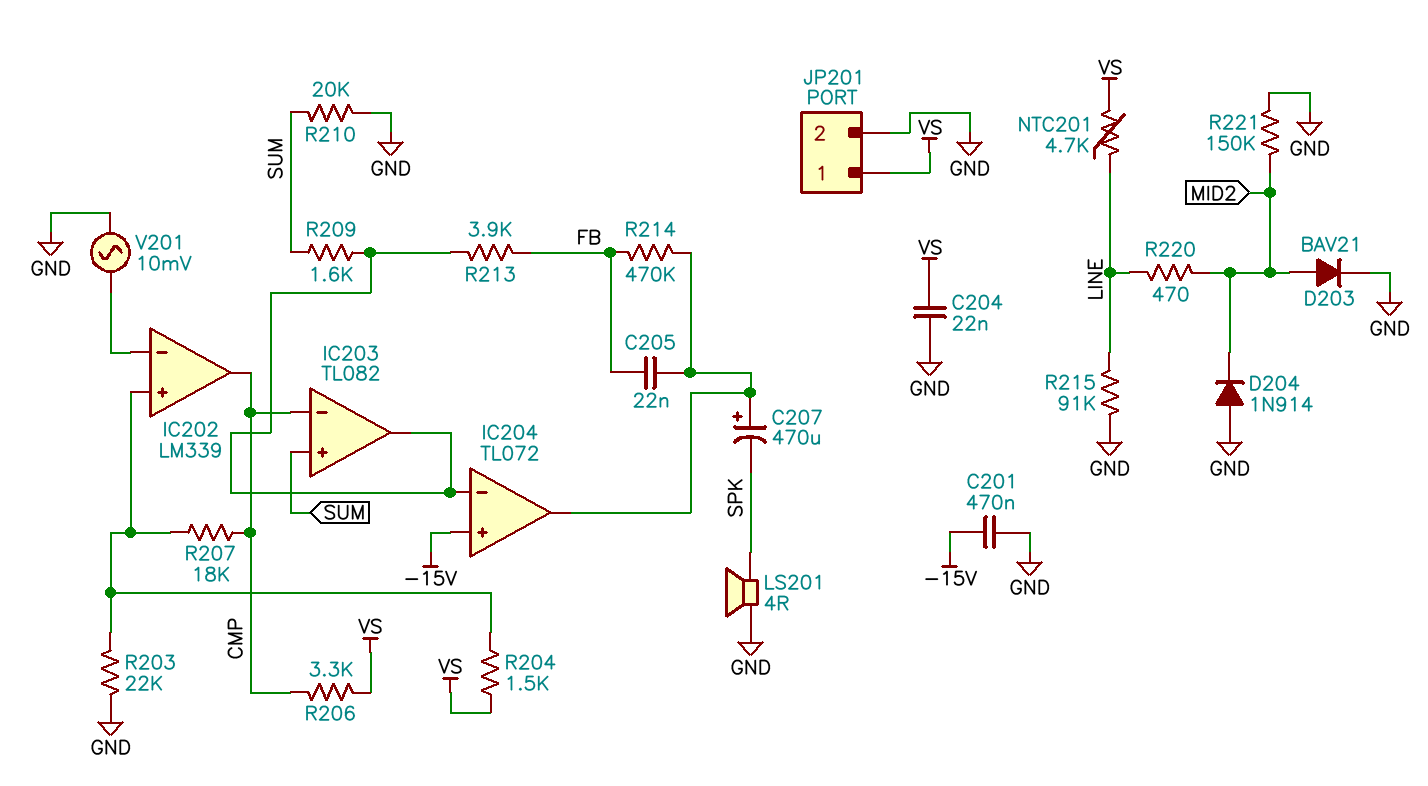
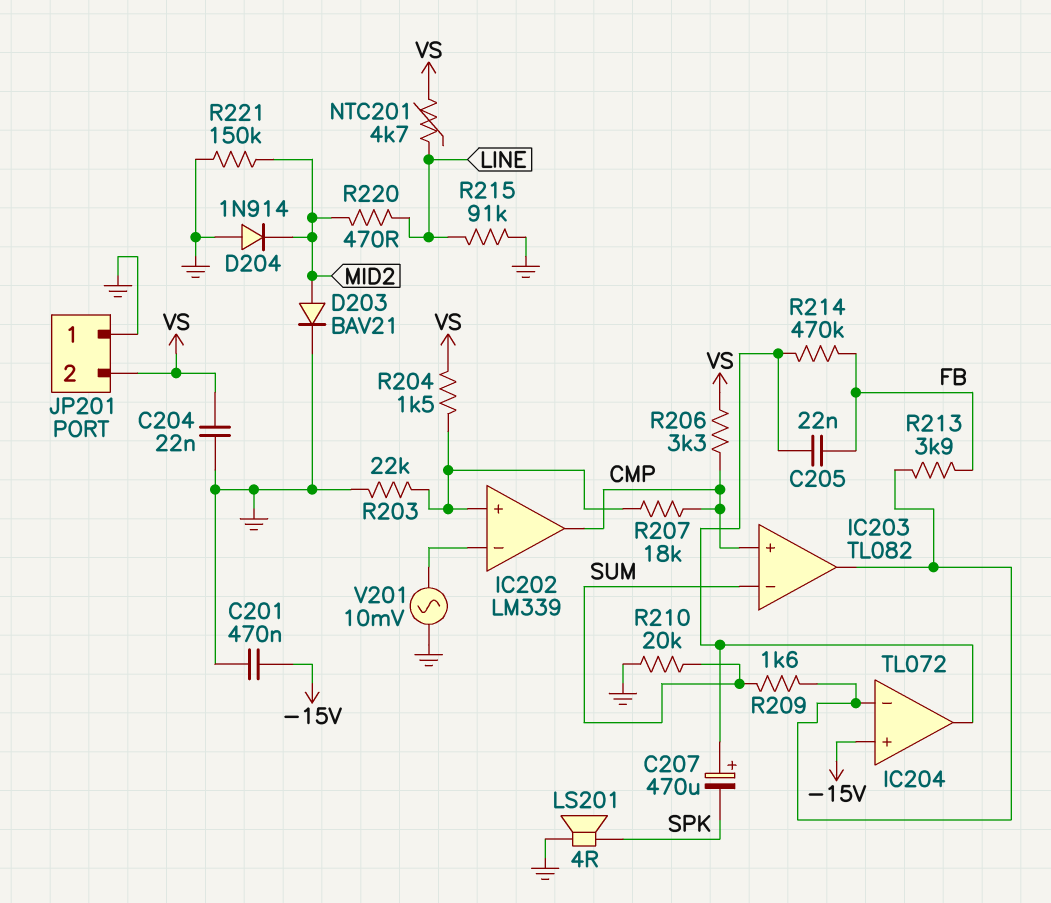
IC203 pin in+: SUM -> CMP
IC203 pin in-: CMP -> SUM
JP201 pin 1: VS -> GND
JP201 pin 2: GND -> VS

